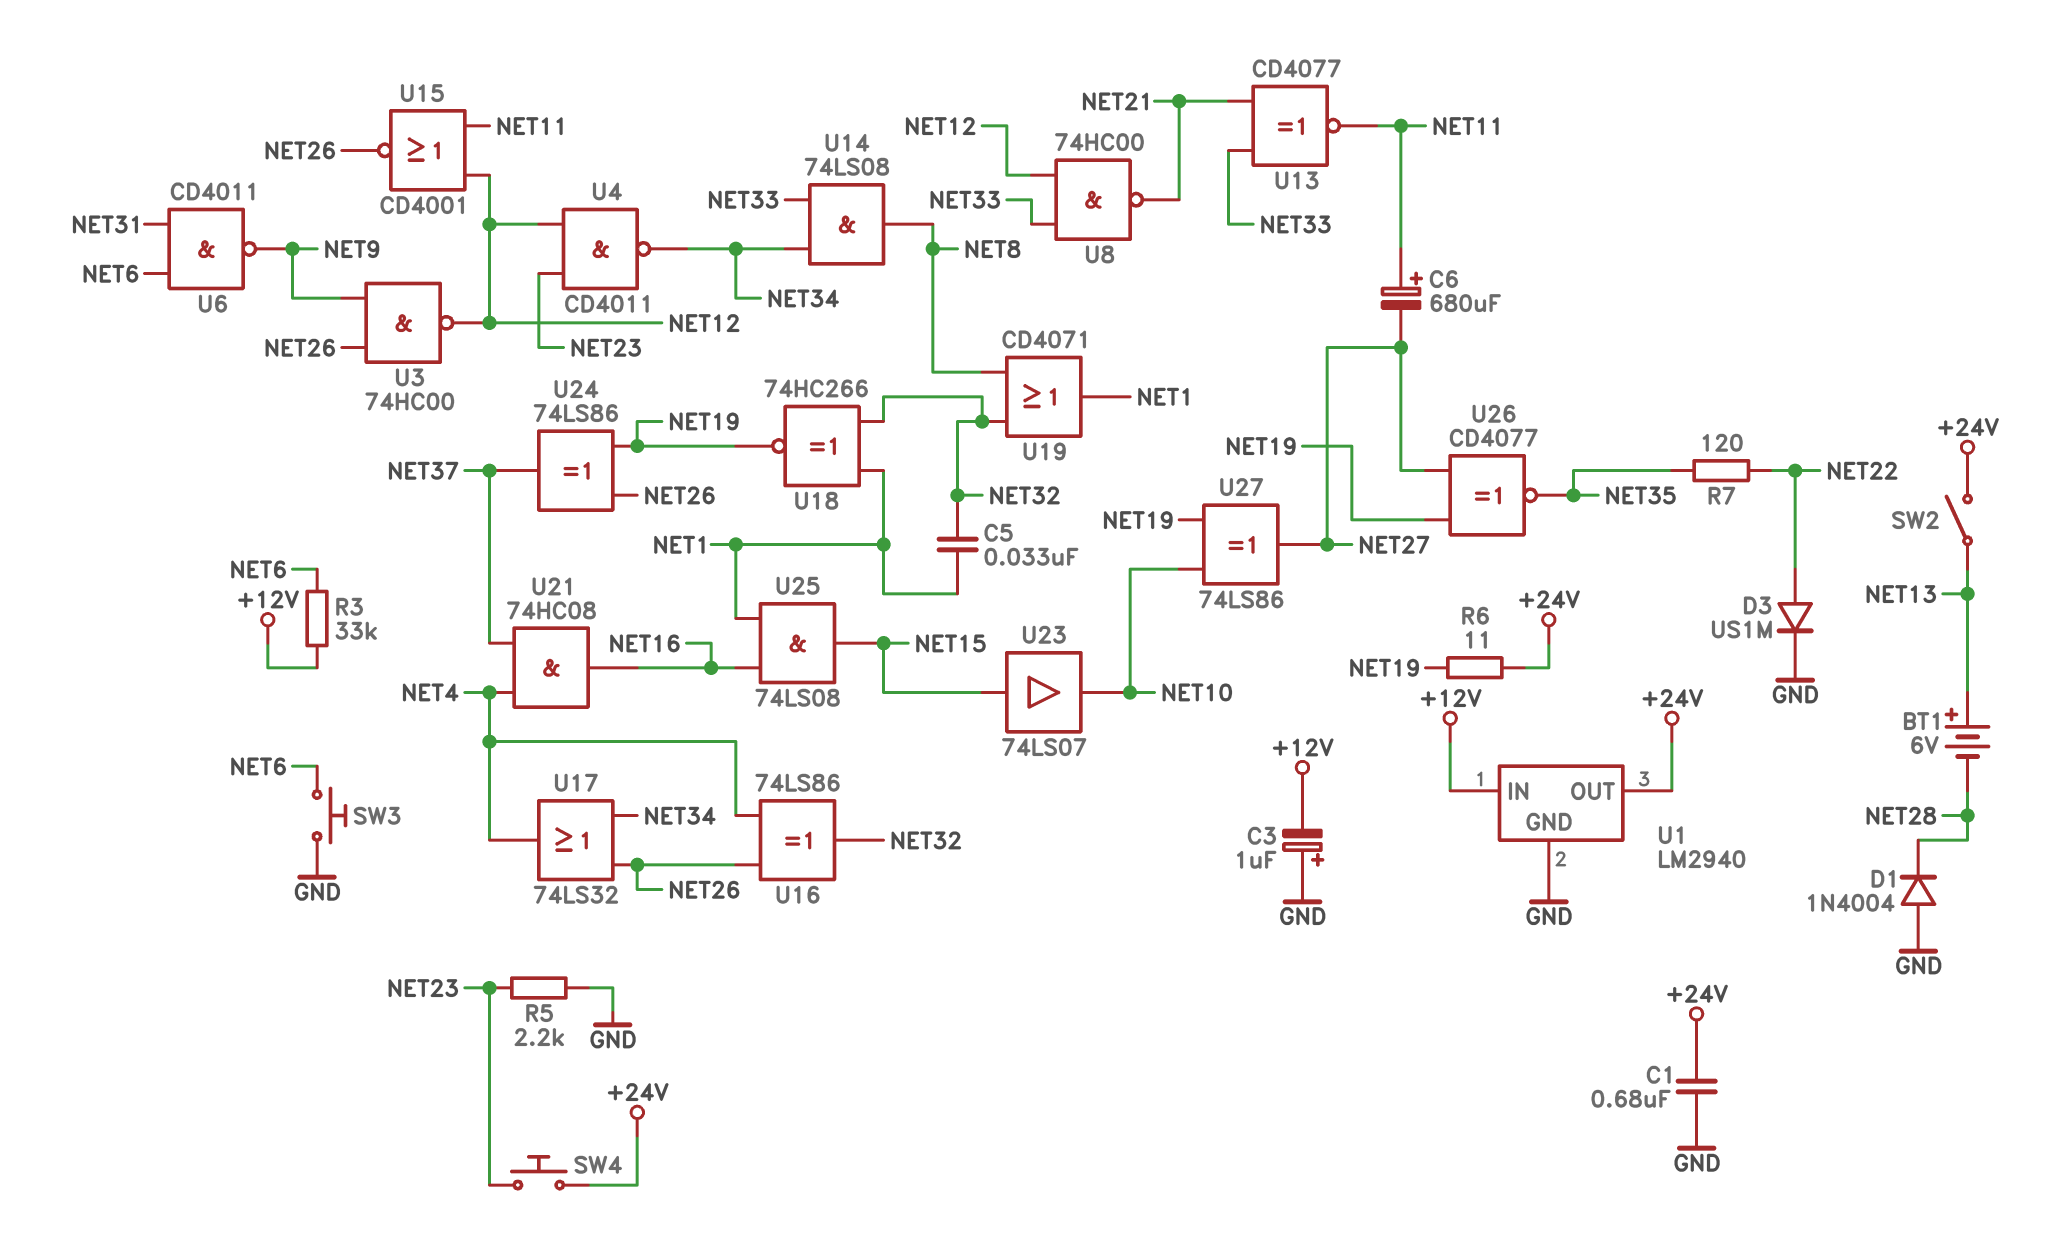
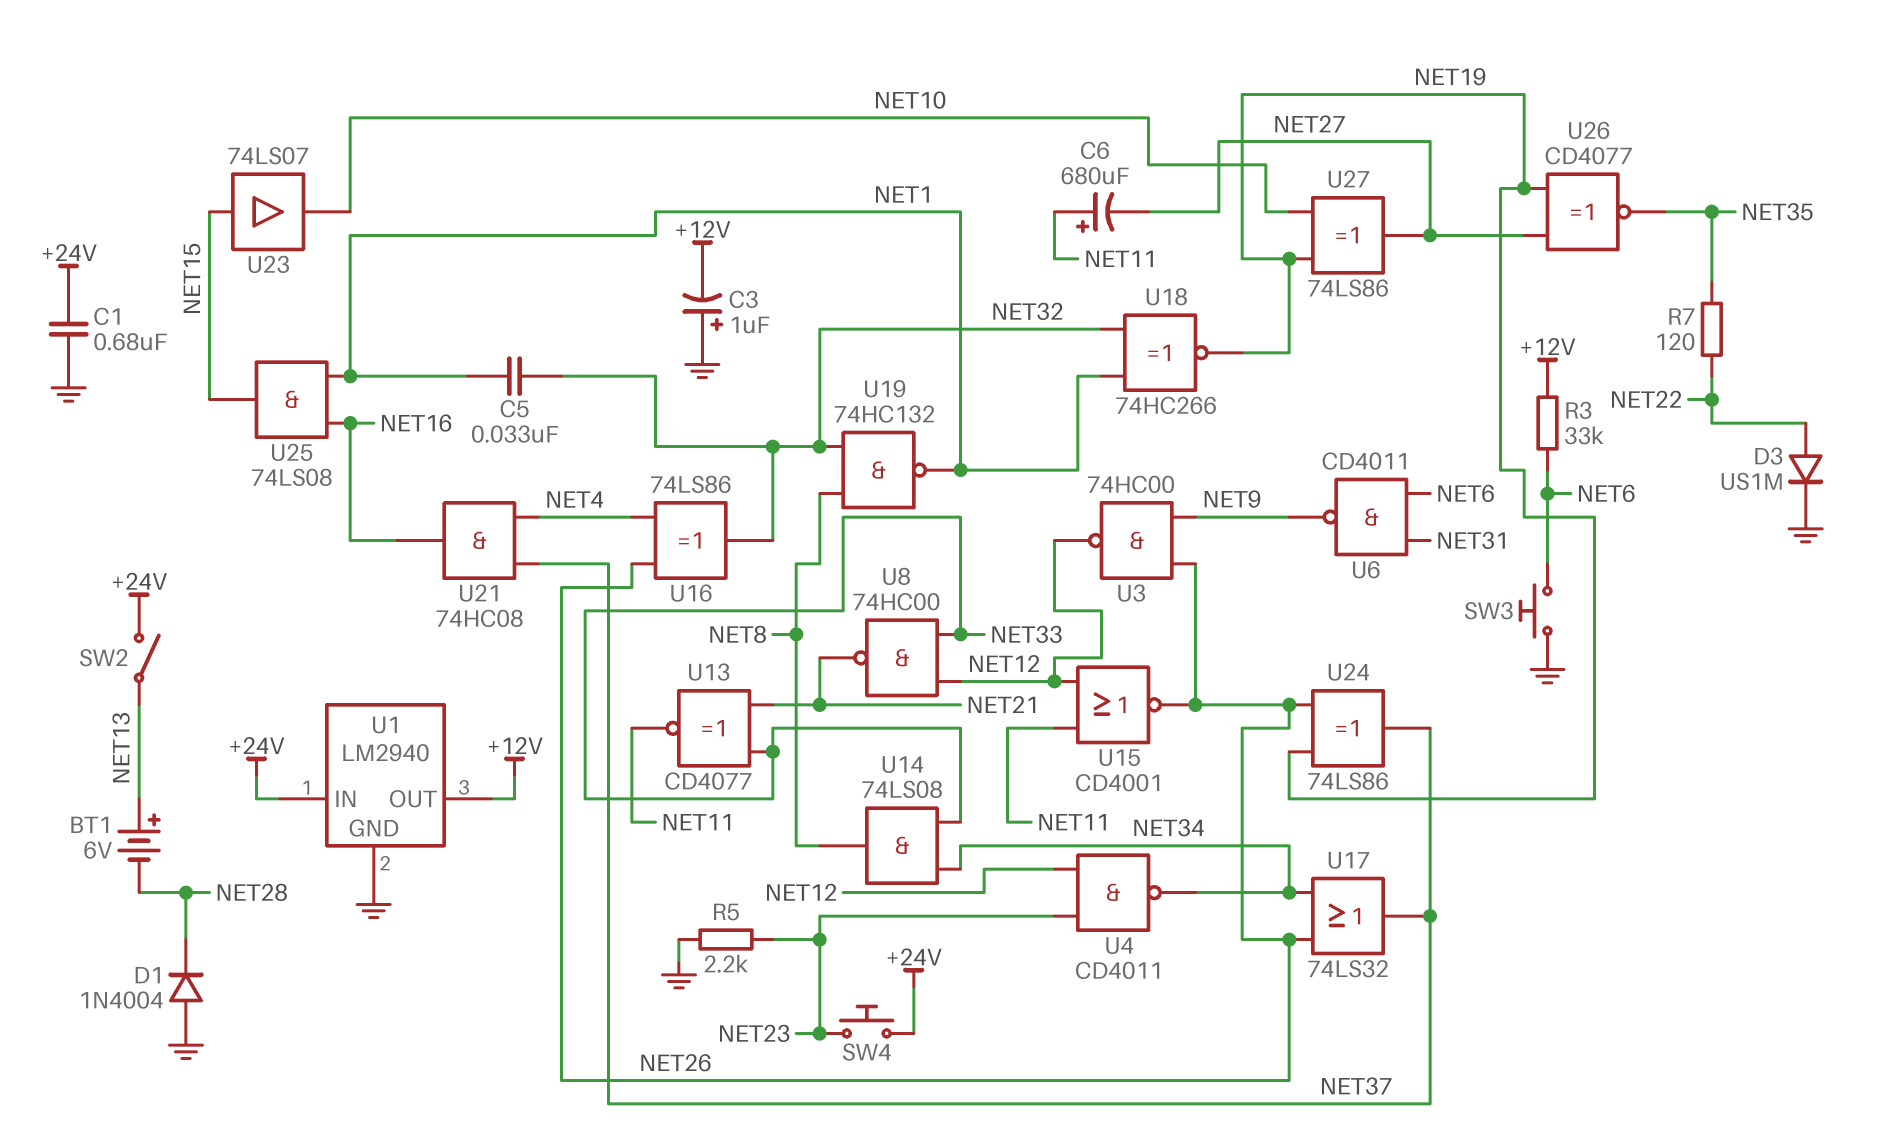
R6: 11 (+24V, NET19) -> none
U1 pin IN: +12V -> +24V
U1 pin OUT: +24V -> +12V
U17: OR 74LS32 (in NET26, in NET34, out NET4) -> OR 74LS32 (in NET26, in NET34, out NET37)
U19: OR CD4071 (in NET8, in NET32, out NET1) -> NAND 74HC132 (in NET8, in NET32, out NET1)

